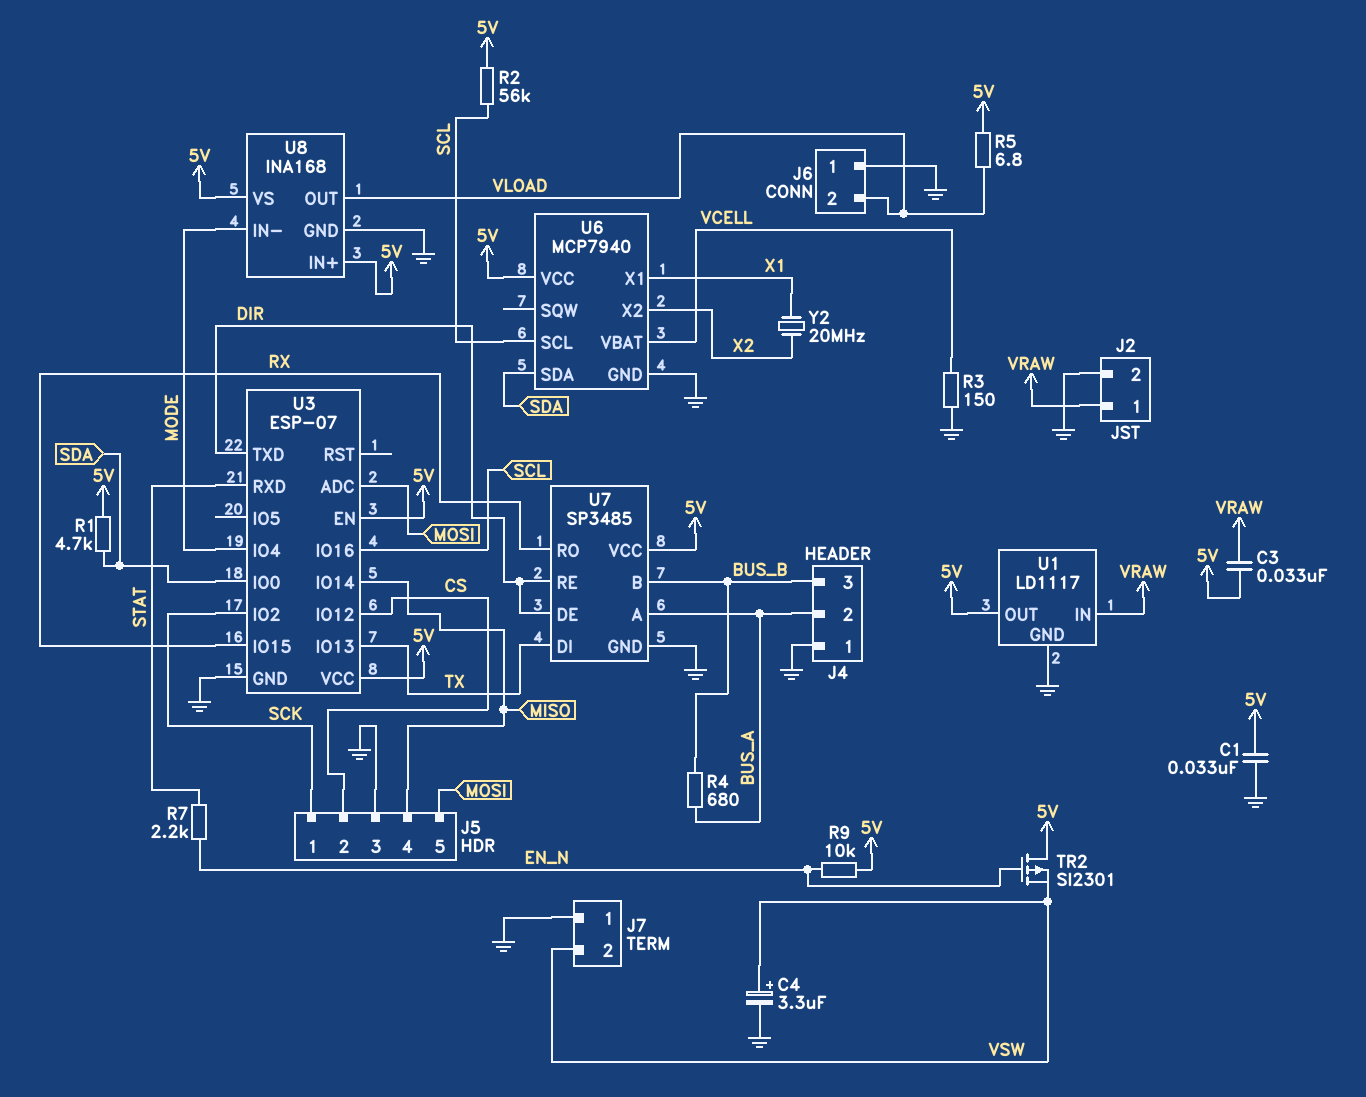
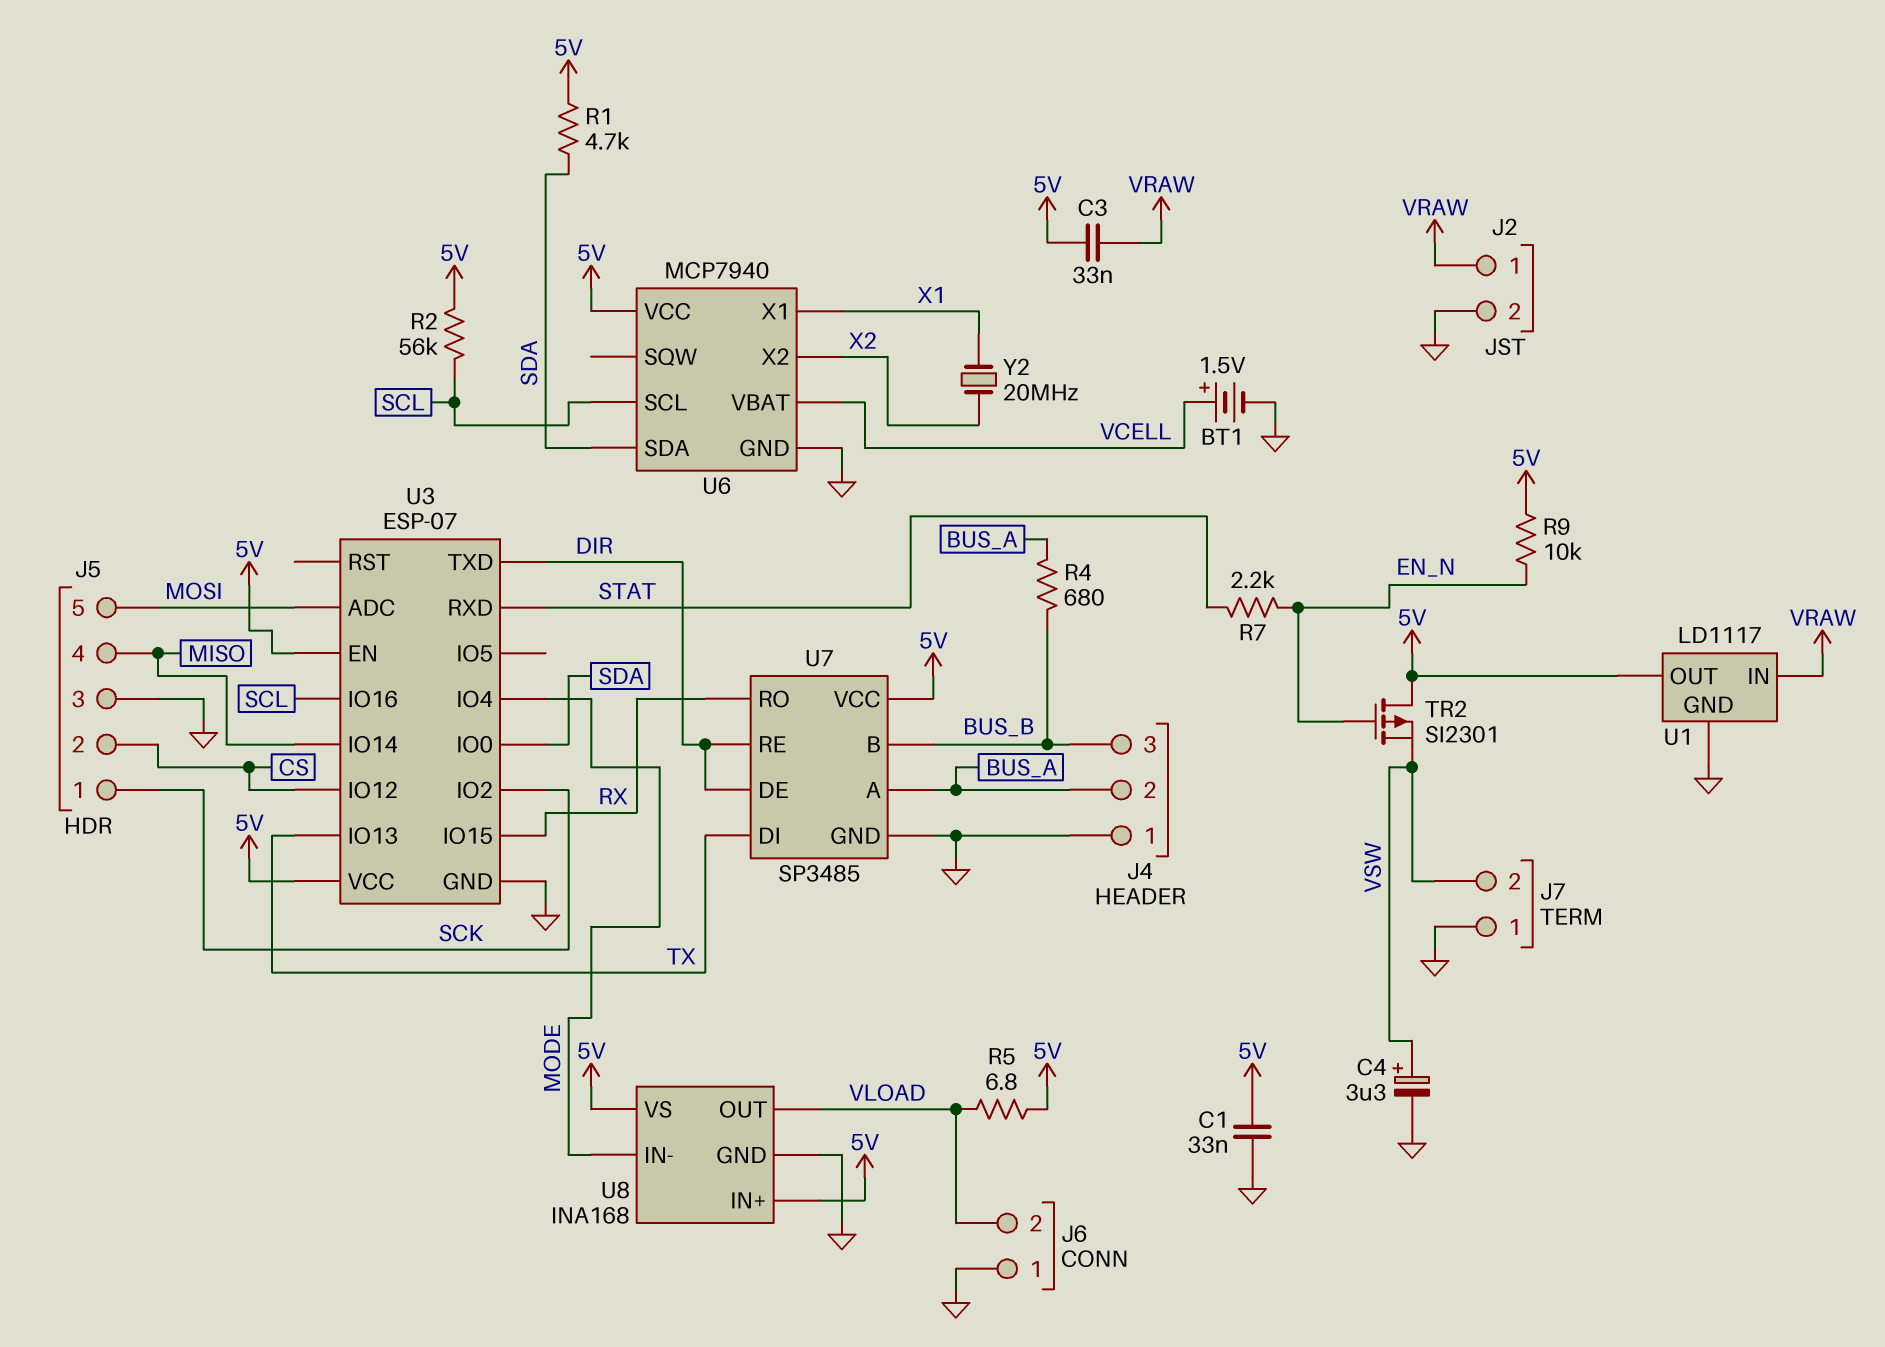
BT1: none -> 1.5V (plus VCELL, minus GND)
R3: 150 (GND, VCELL) -> none

